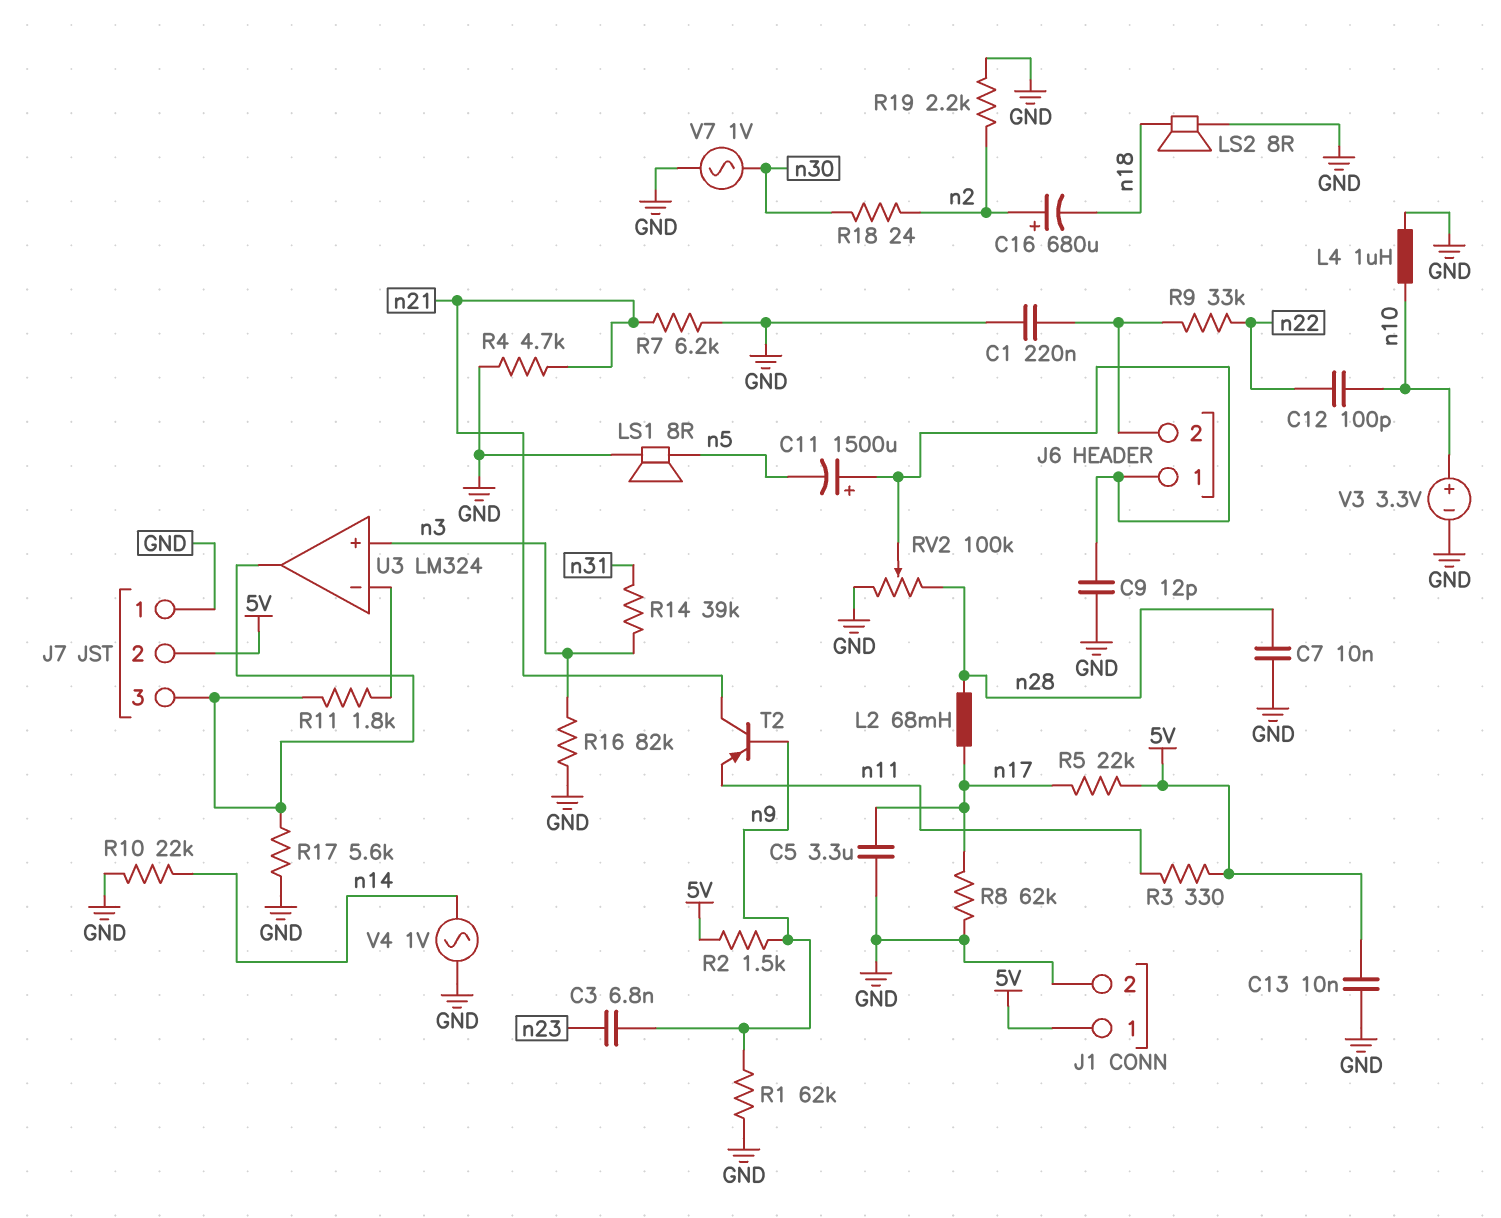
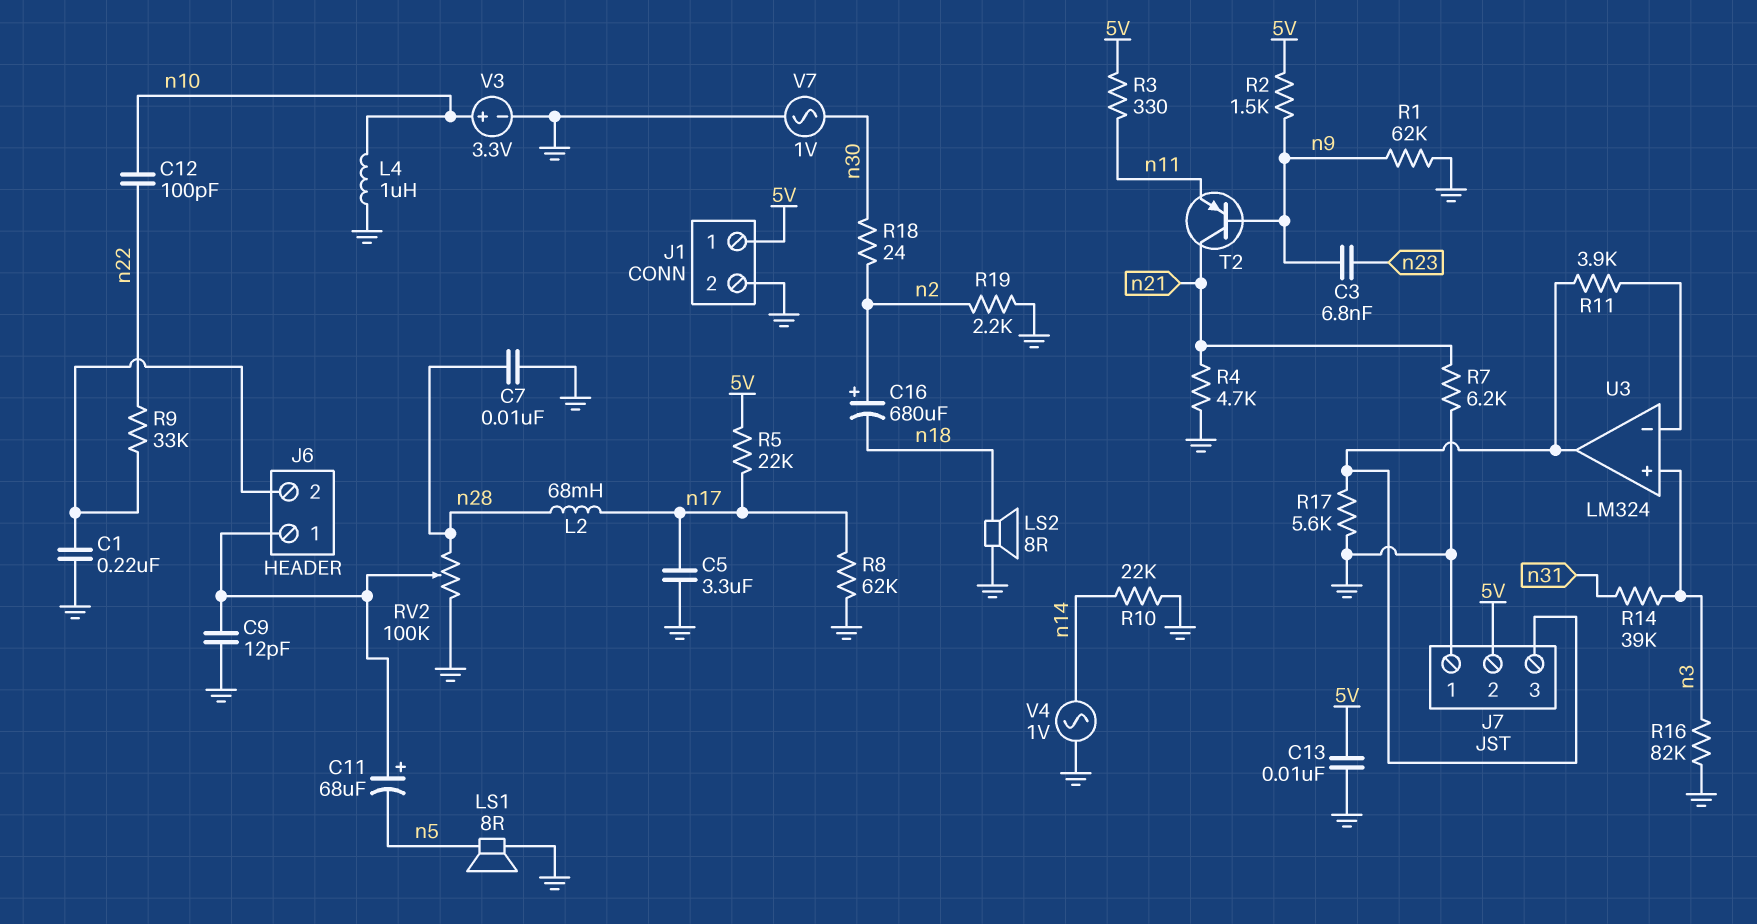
C11: 1500uF (plus J6/1, minus n5) -> 68uF (plus J6/1, minus n5)
R11: 1.8k (J7/3, U3/in-) -> 3.9k (J7/3, U3/in-)

